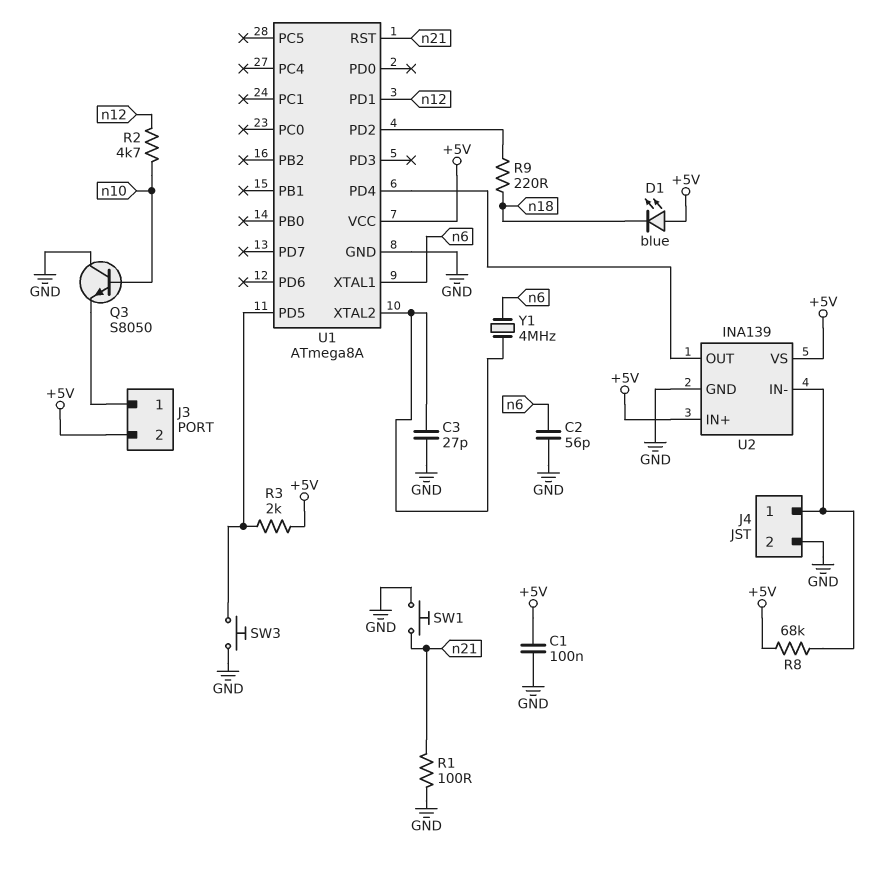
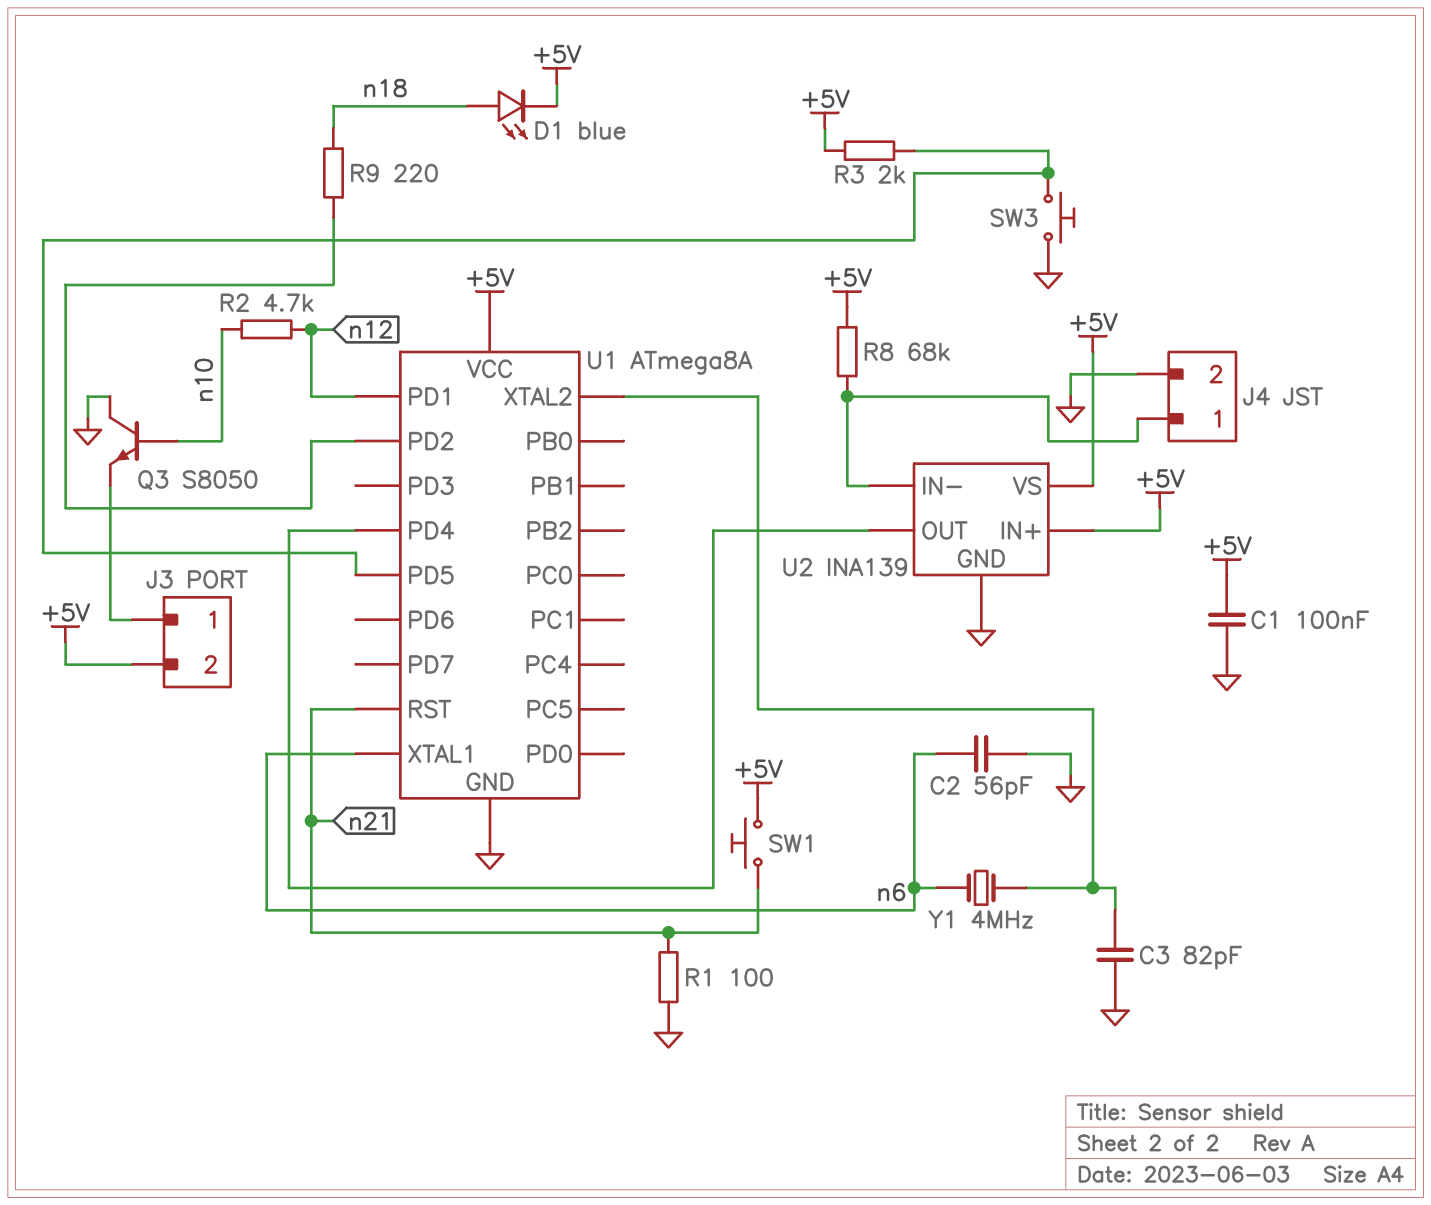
C3: 27pF (GND, U1/XTAL2) -> 82pF (GND, U1/XTAL2)
D1: LED blue (A +5V, K n18) -> LED blue (A n18, K +5V)
SW1: button (GND, n21) -> button (+5V, n21)

